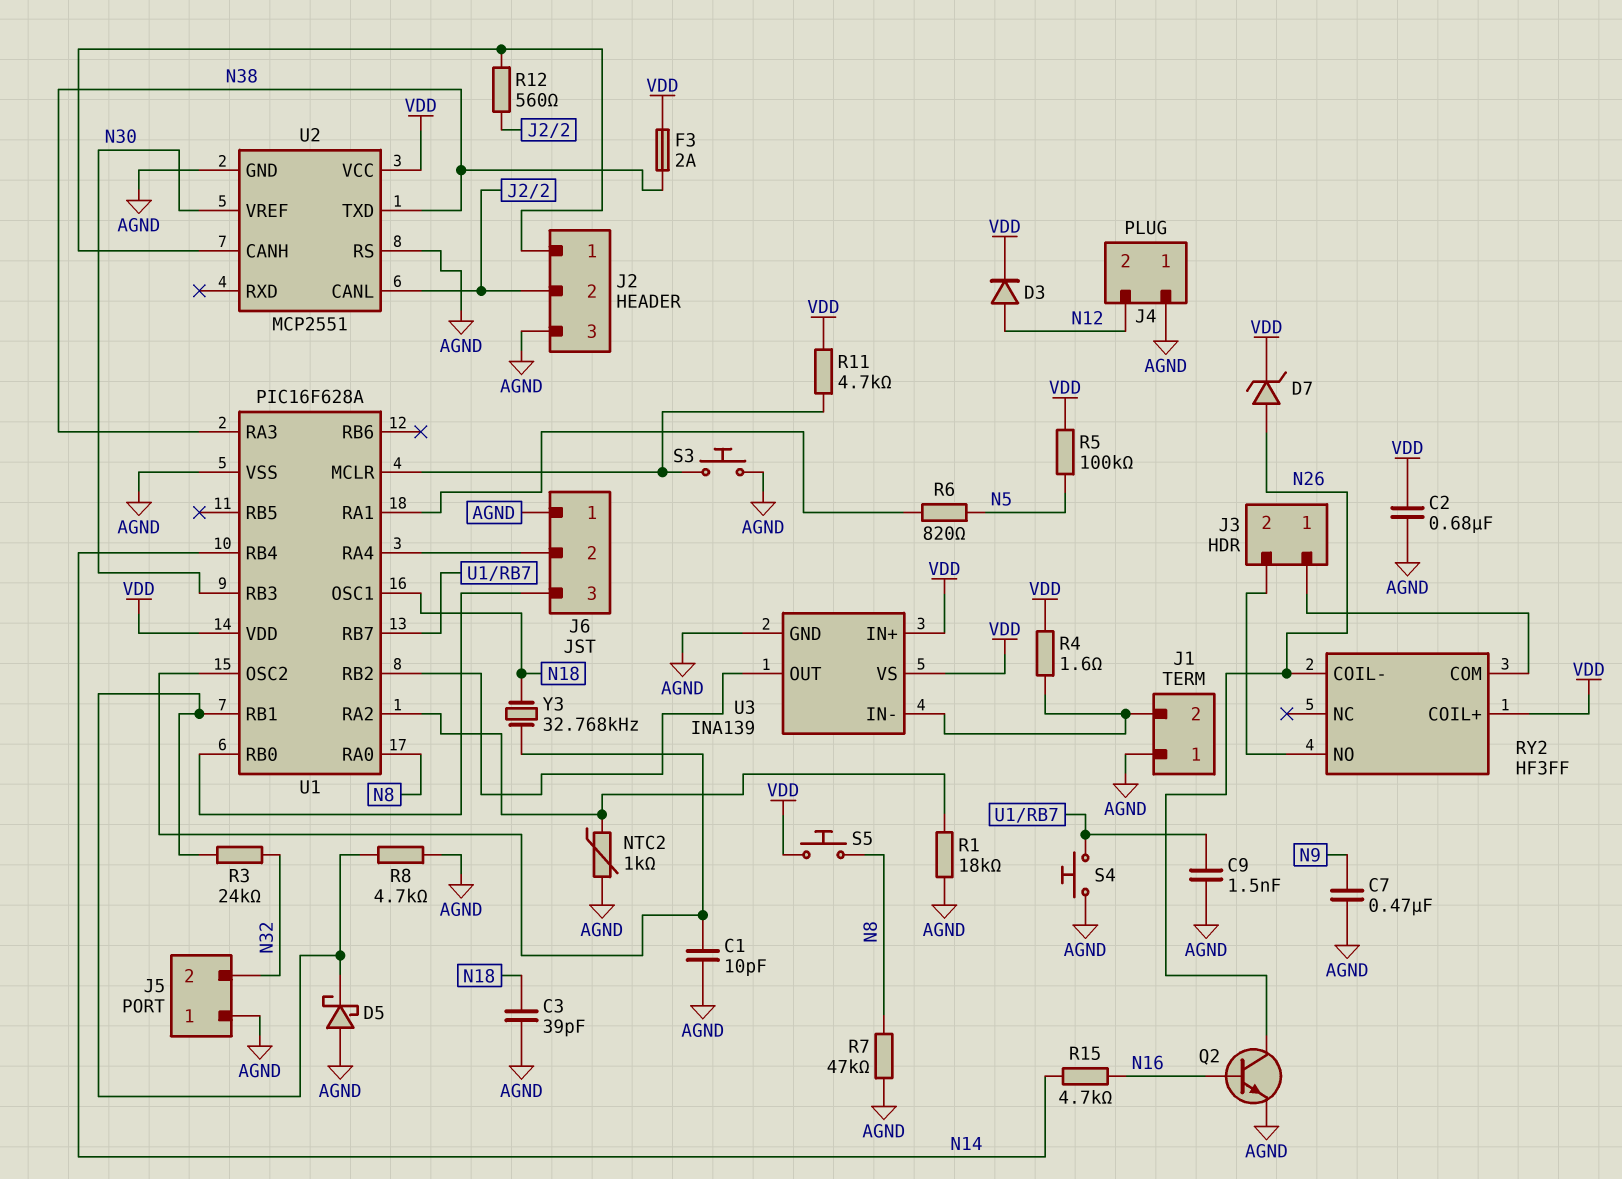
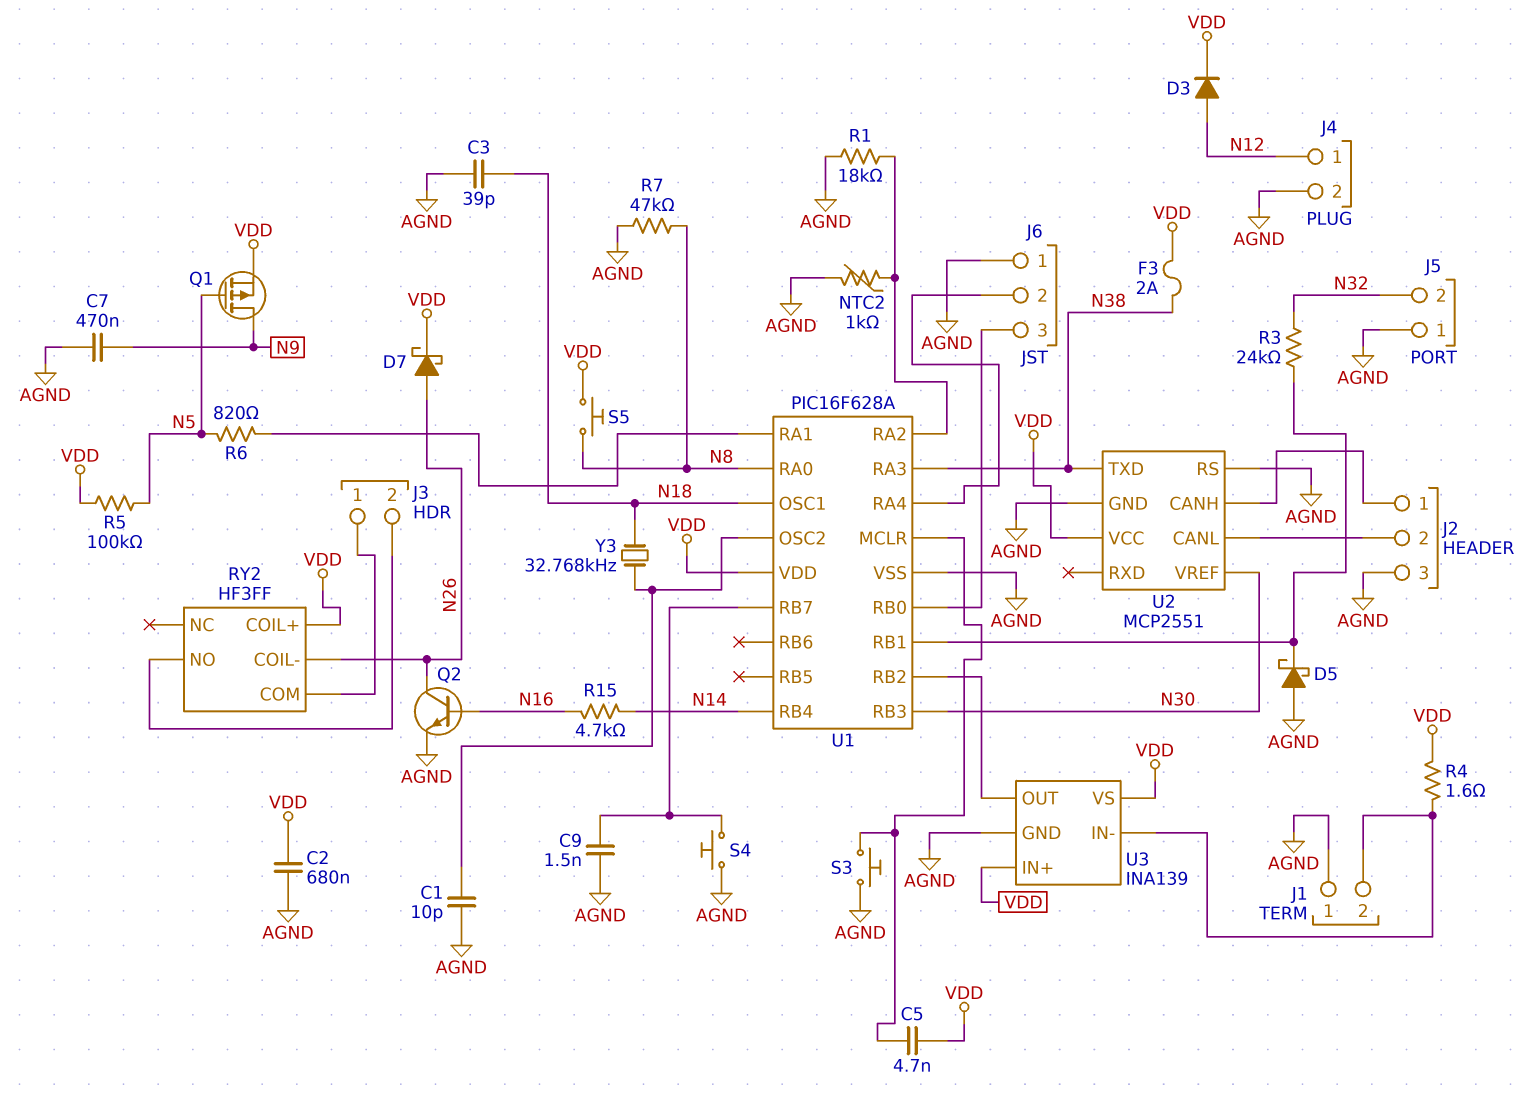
C5: none -> 4.7nF (U1/MCLR, VDD)
D7: zener (A N26, K VDD) -> schottky (A N26, K VDD)
J4 pin 1: AGND -> N12
J4 pin 2: N12 -> AGND
Q1: none -> PMOS (G N5, D N9, S VDD)
R8: 4.7k (AGND, U1/RB1) -> none
R11: 4.7k (U1/MCLR, VDD) -> none
R12: 560 (J2/1, J2/2) -> none

